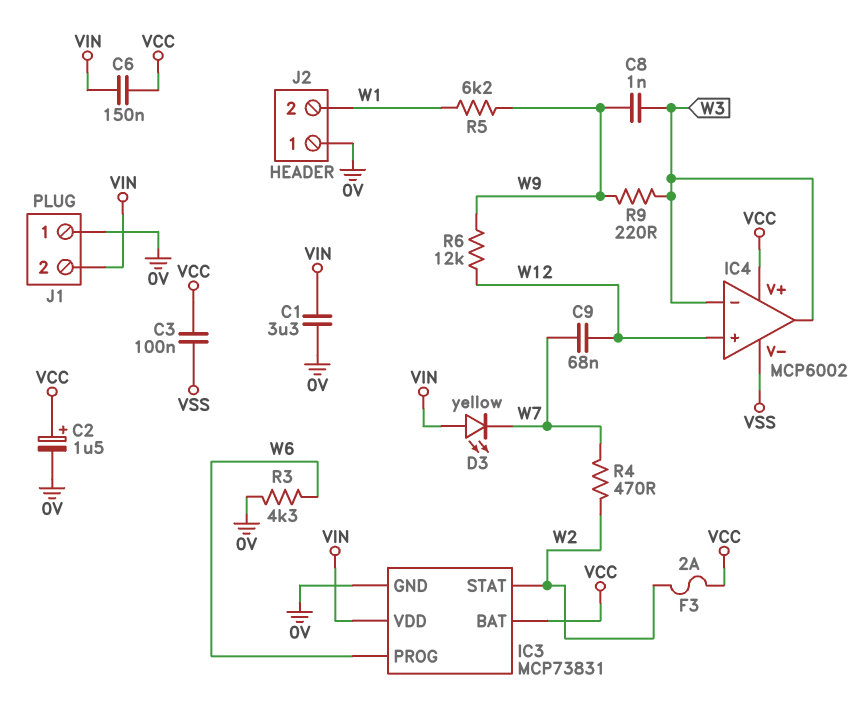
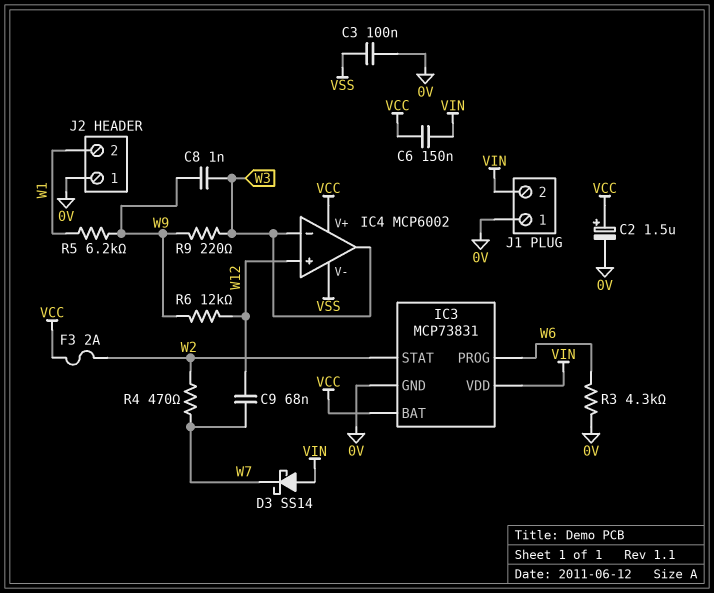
C1: 3.3uF (0V, VIN) -> none
C3: 100nF (VCC, VSS) -> 100nF (0V, VSS)
D3: LED yellow (A VIN, K W7) -> schottky SS14 (A VIN, K W7)

